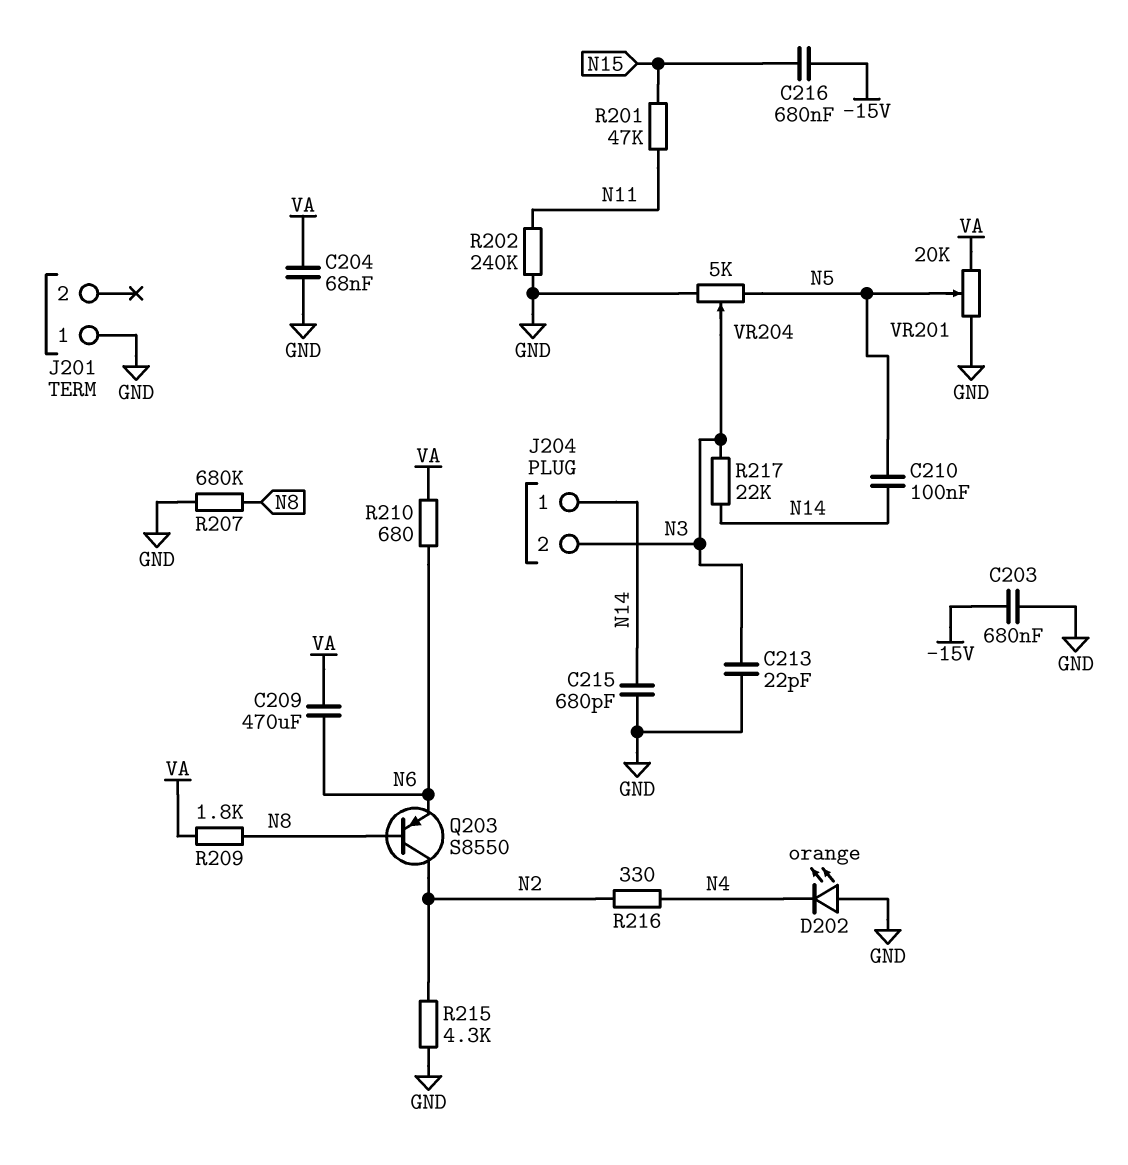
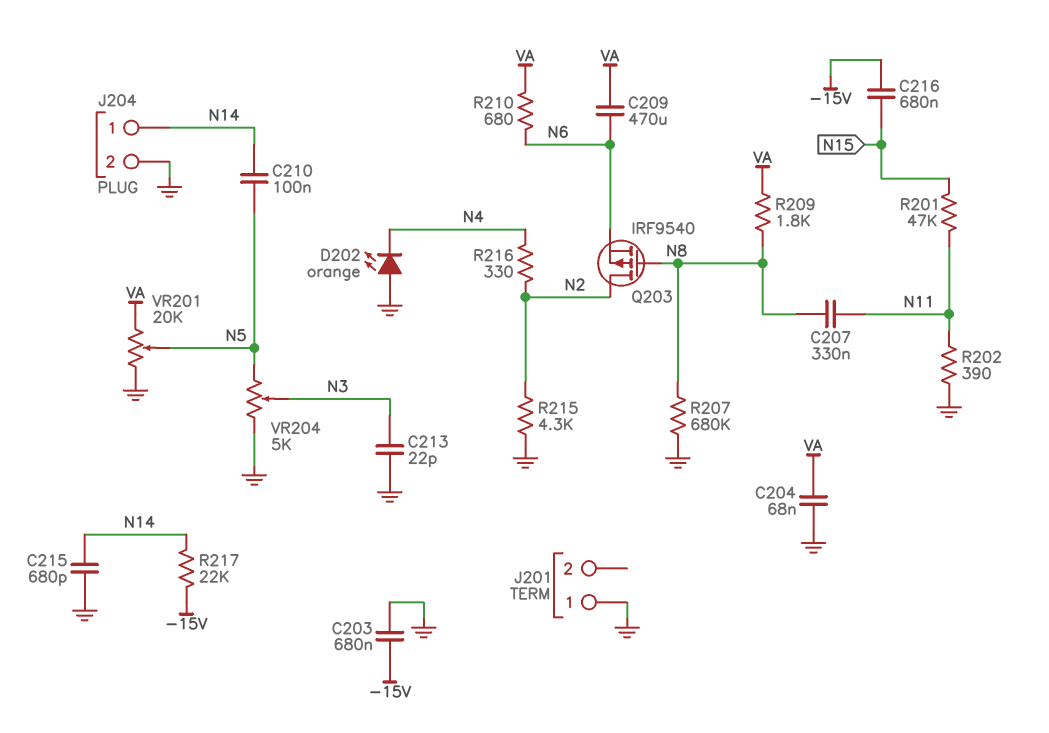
C207: none -> 330nF (N8, N11)
J204 pin 2: N3 -> GND
Q203: PNP S8550 (B N8, C N2, E N6) -> PMOS IRF9540 (G N8, D N2, S N6)
R202: 240k (GND, N11) -> 390 (GND, N11)
R217: 22k (N3, N14) -> 22k (-15V, N14)

